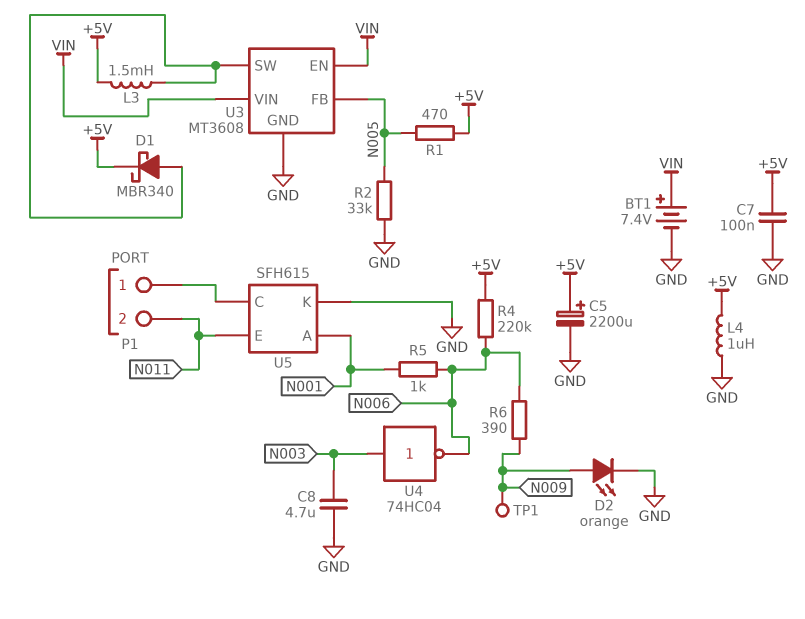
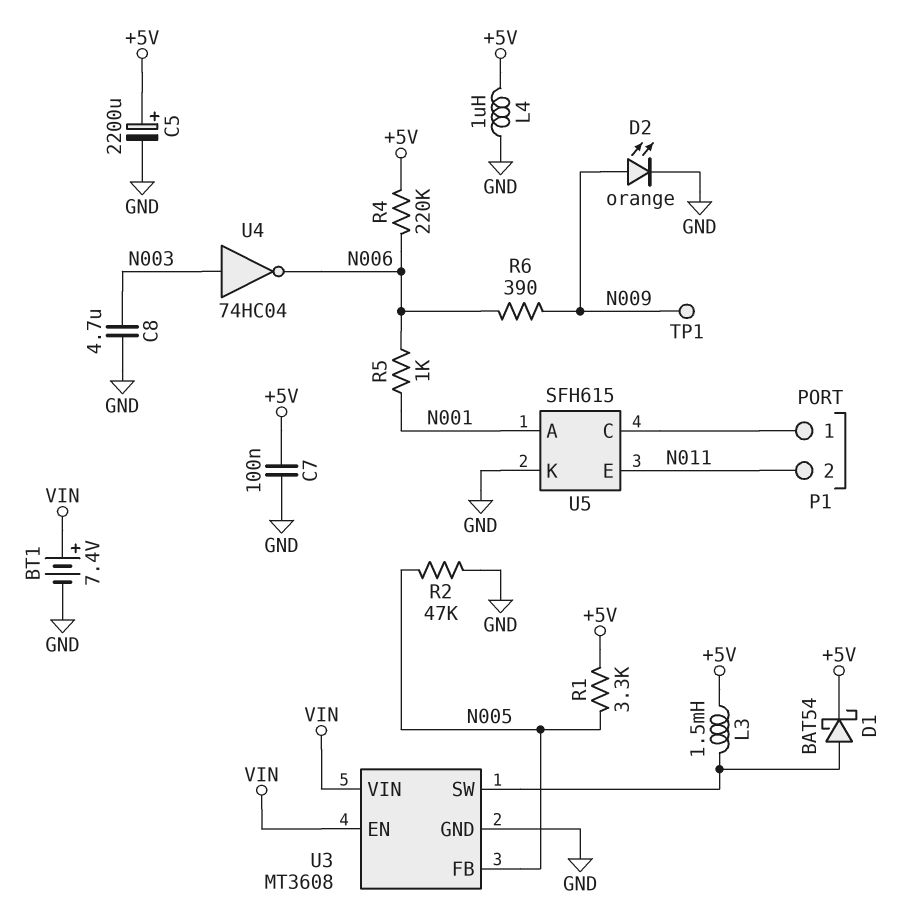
D1: schottky MBR340 (A U3/SW, K +5V) -> schottky BAT54 (A U3/SW, K +5V)
R1: 470 (+5V, N005) -> 3.3k (+5V, N005)
R2: 33k (GND, N005) -> 47k (GND, N005)

